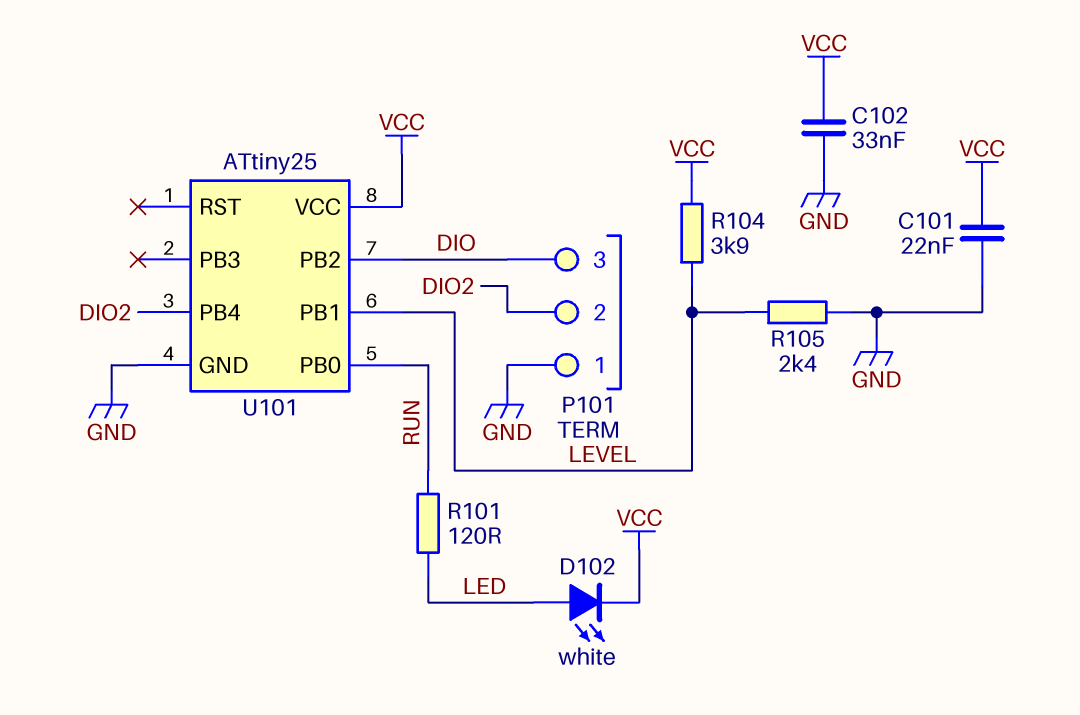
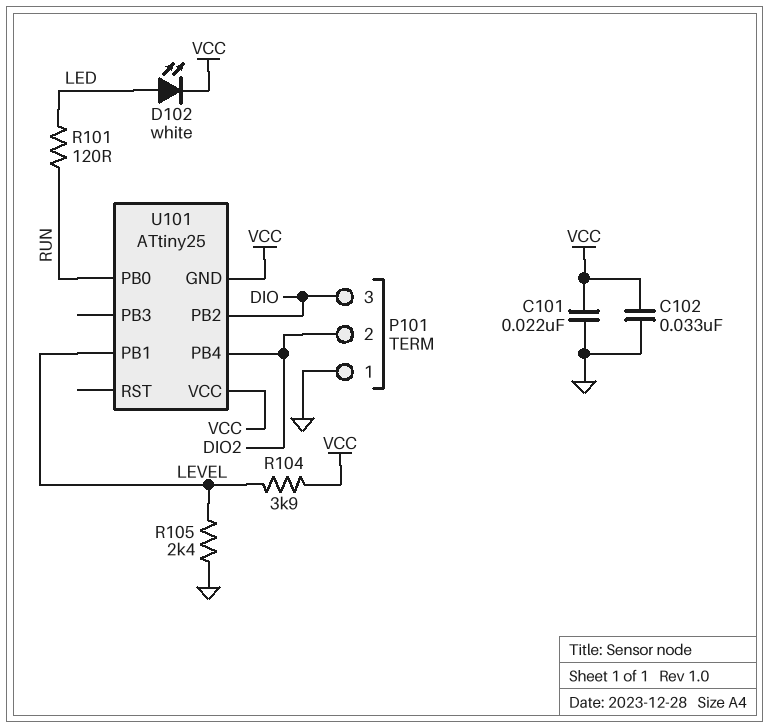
U101 pin GND: GND -> VCC

